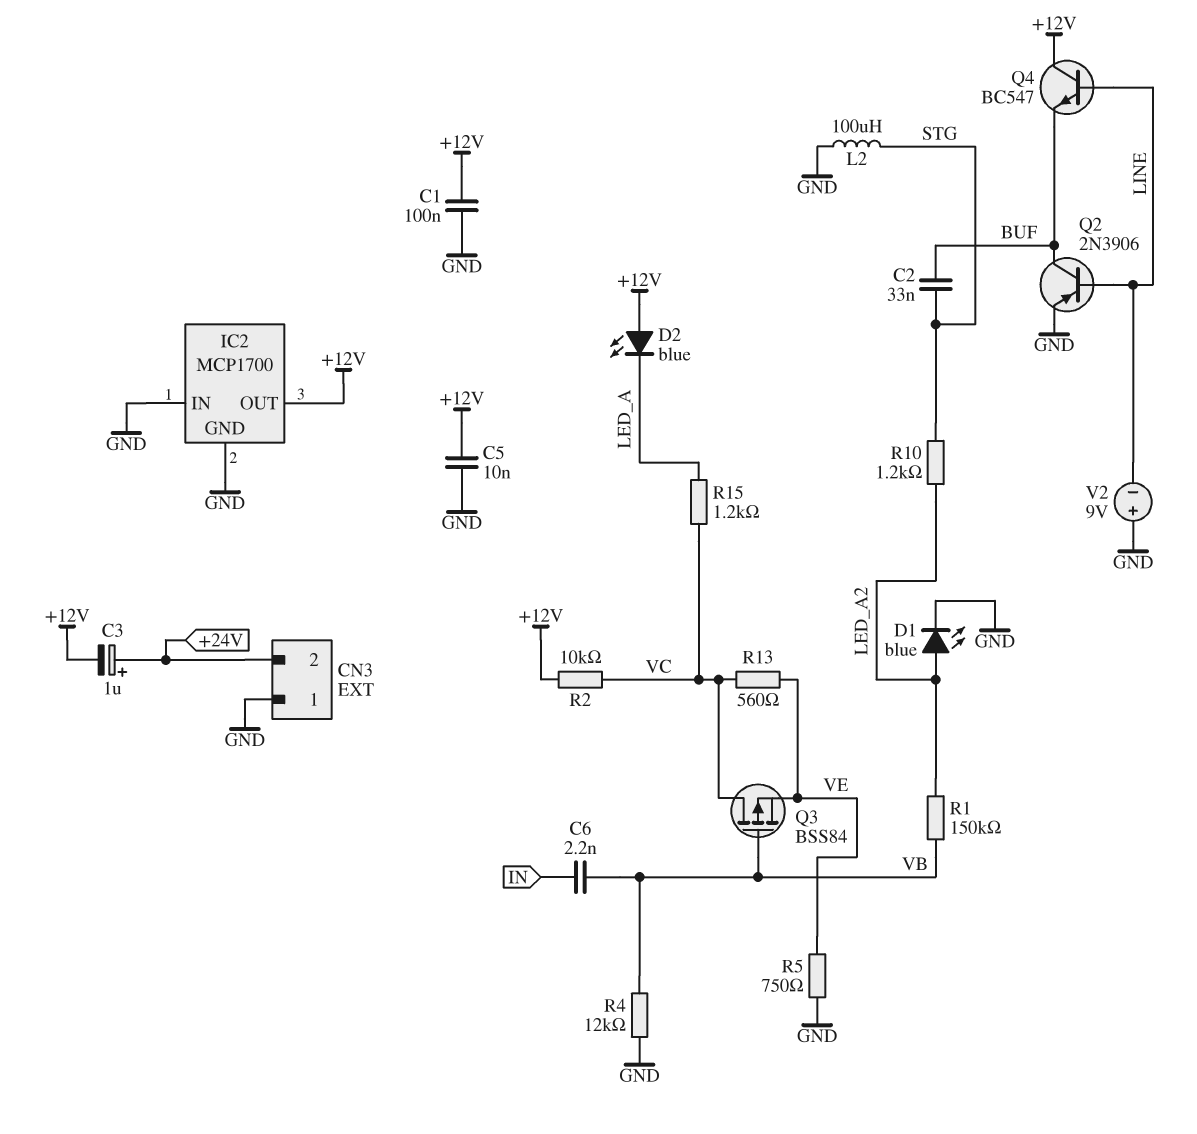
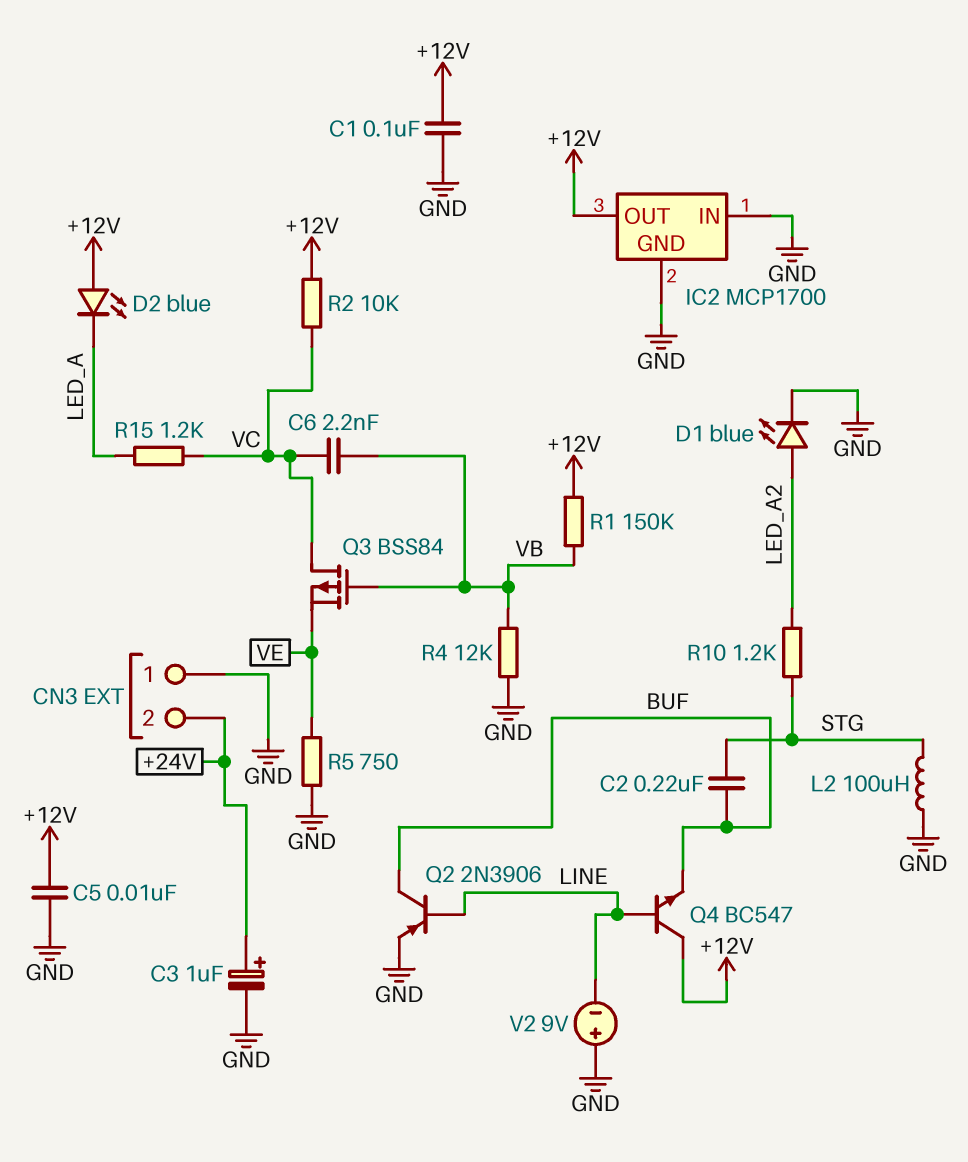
C2: 33nF (BUF, STG) -> 220nF (BUF, STG)
C3: 1uF (plus +24V, minus +12V) -> 1uF (plus +24V, minus GND)
C6: 2.2nF (IN, VB) -> 2.2nF (VB, VC)
R1: 150k (LED_A2, VB) -> 150k (+12V, VB)
R13: 560 (VC, VE) -> none

